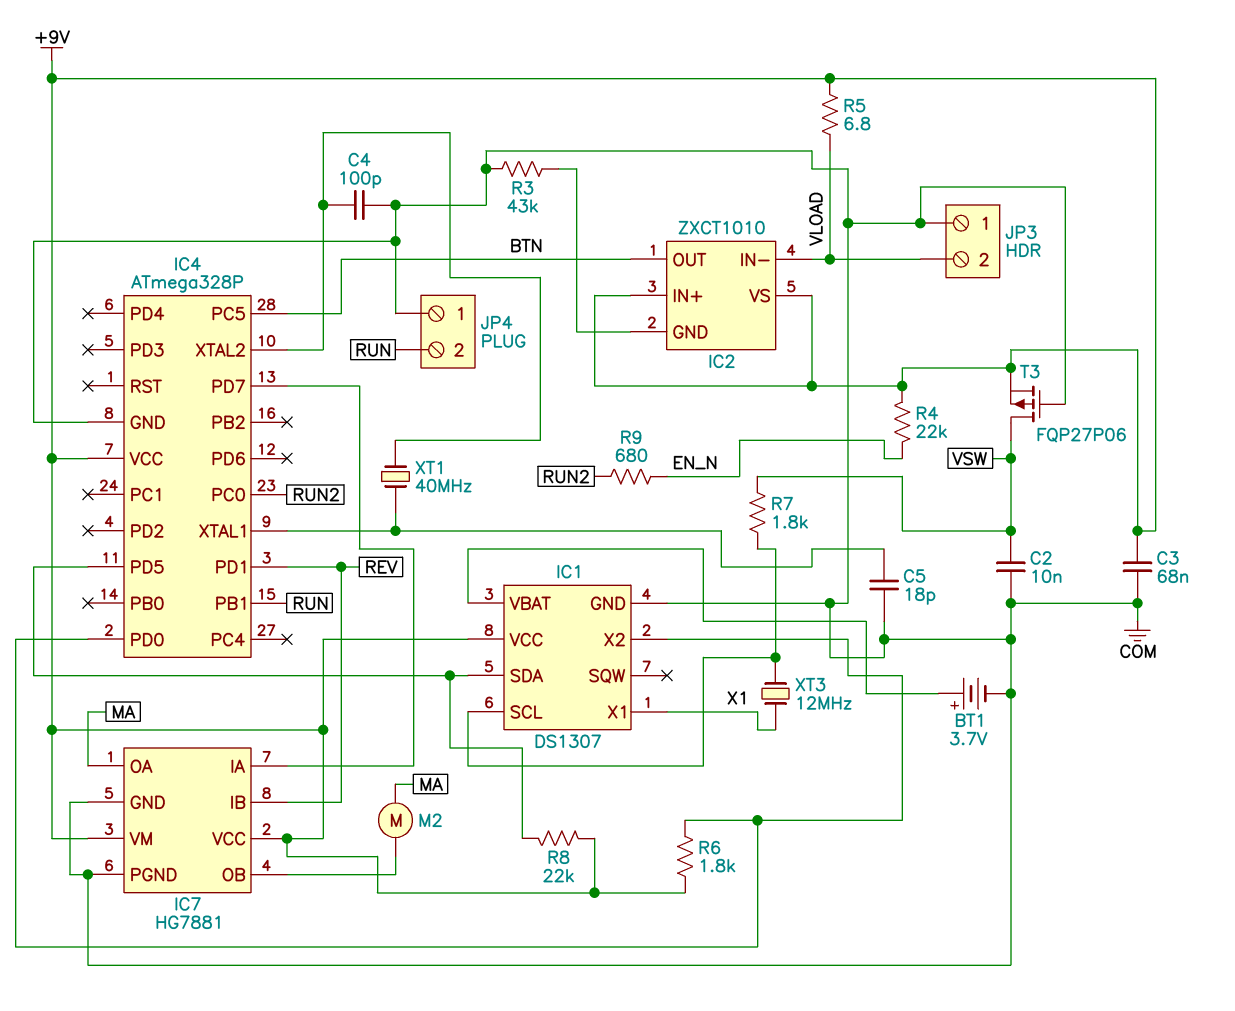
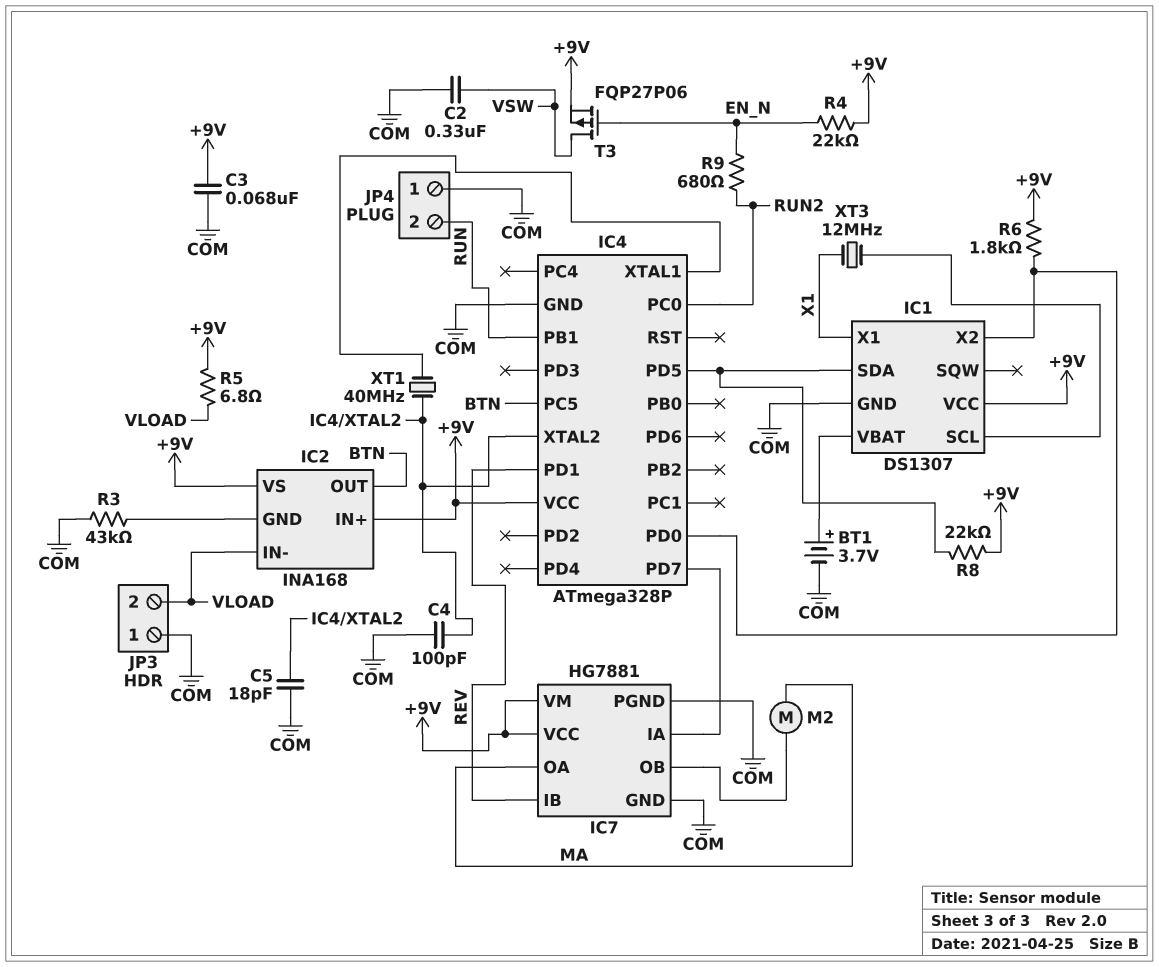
C2: 10nF (COM, VSW) -> 330nF (COM, VSW)
C5: 18pF (COM, IC4/XTAL1) -> 18pF (COM, IC4/XTAL2)
IC2: ZXCT1010 -> INA168
R7: 1.8k (IC1/SCL, VSW) -> none
T3: PMOS FQP27P06 (G COM, D VSW, S +9V) -> PMOS FQP27P06 (G EN_N, D VSW, S +9V)

